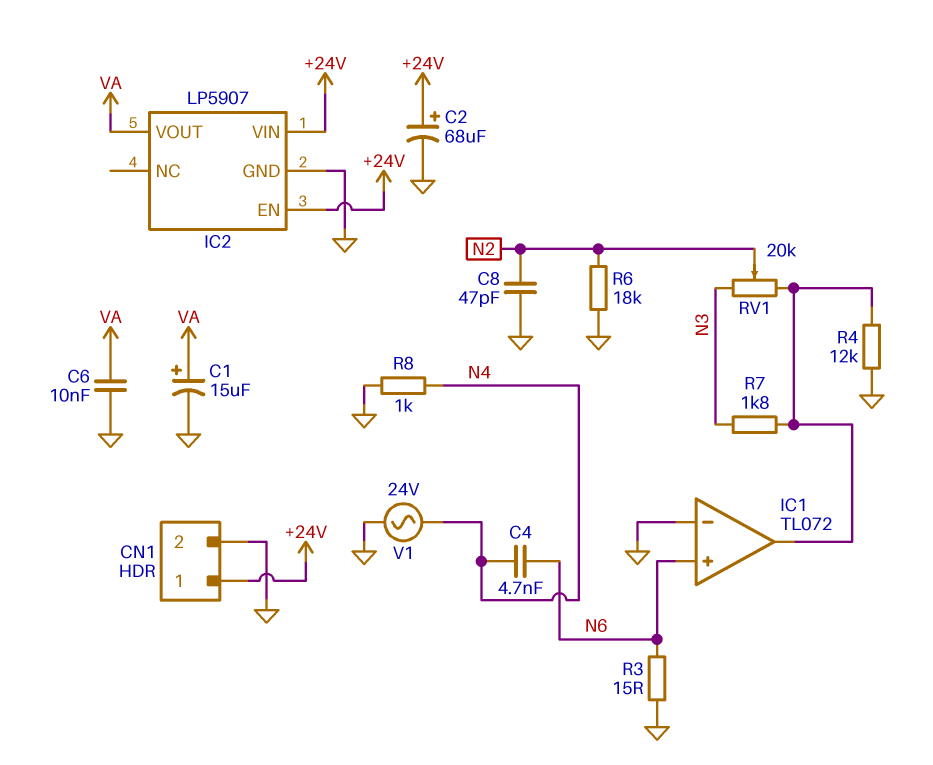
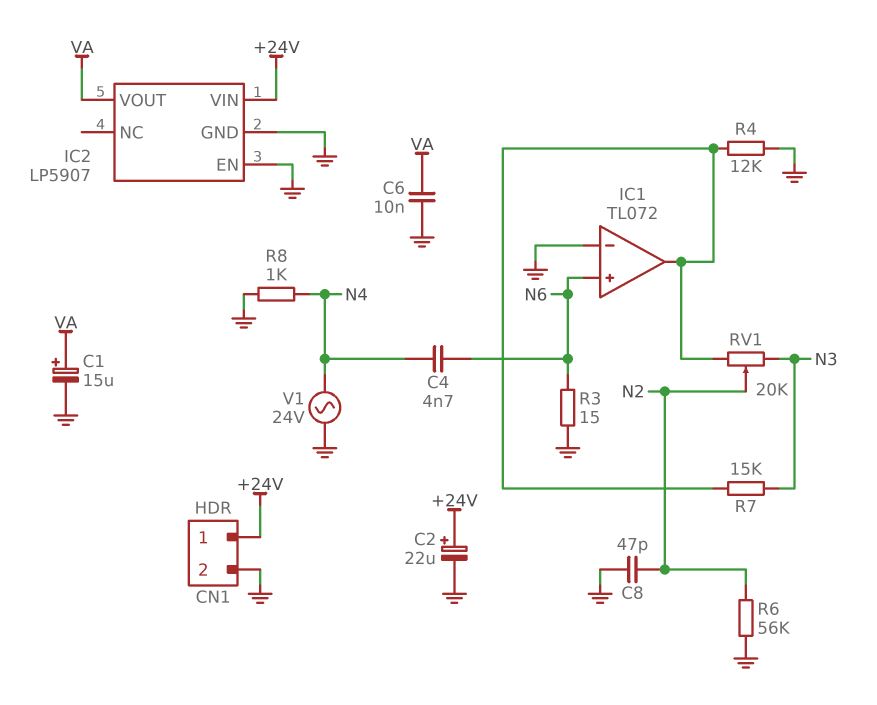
C2: 68uF (plus +24V, minus GND) -> 22uF (plus +24V, minus GND)
IC2 pin EN: +24V -> GND
R6: 18k (GND, N2) -> 56k (GND, N2)
R7: 1.8k (IC1/out, N3) -> 15k (IC1/out, N3)

